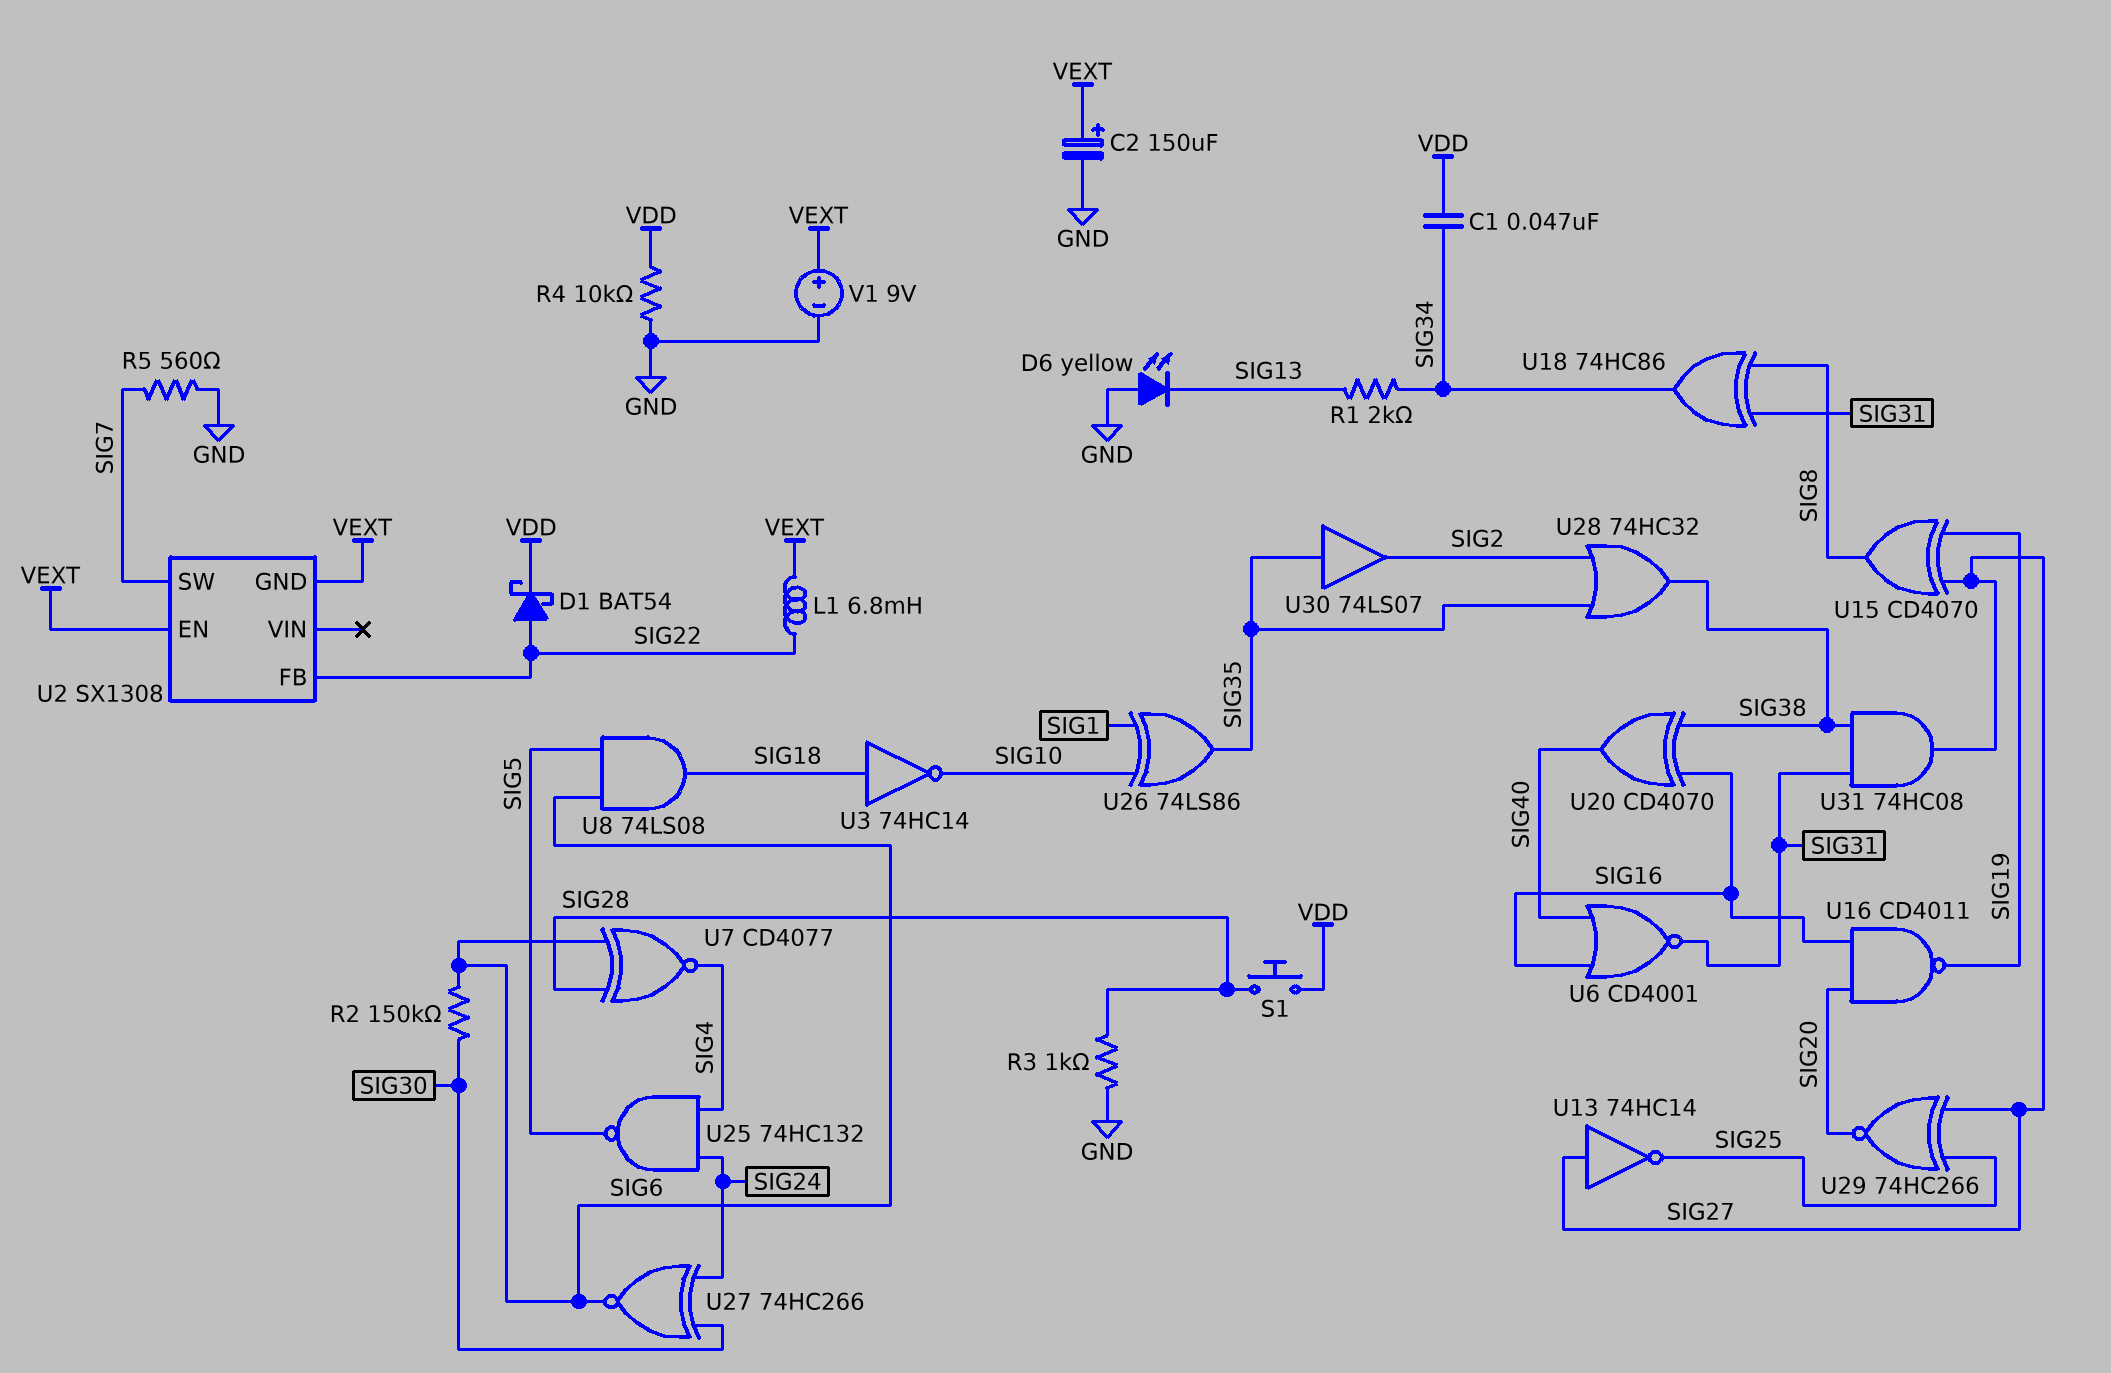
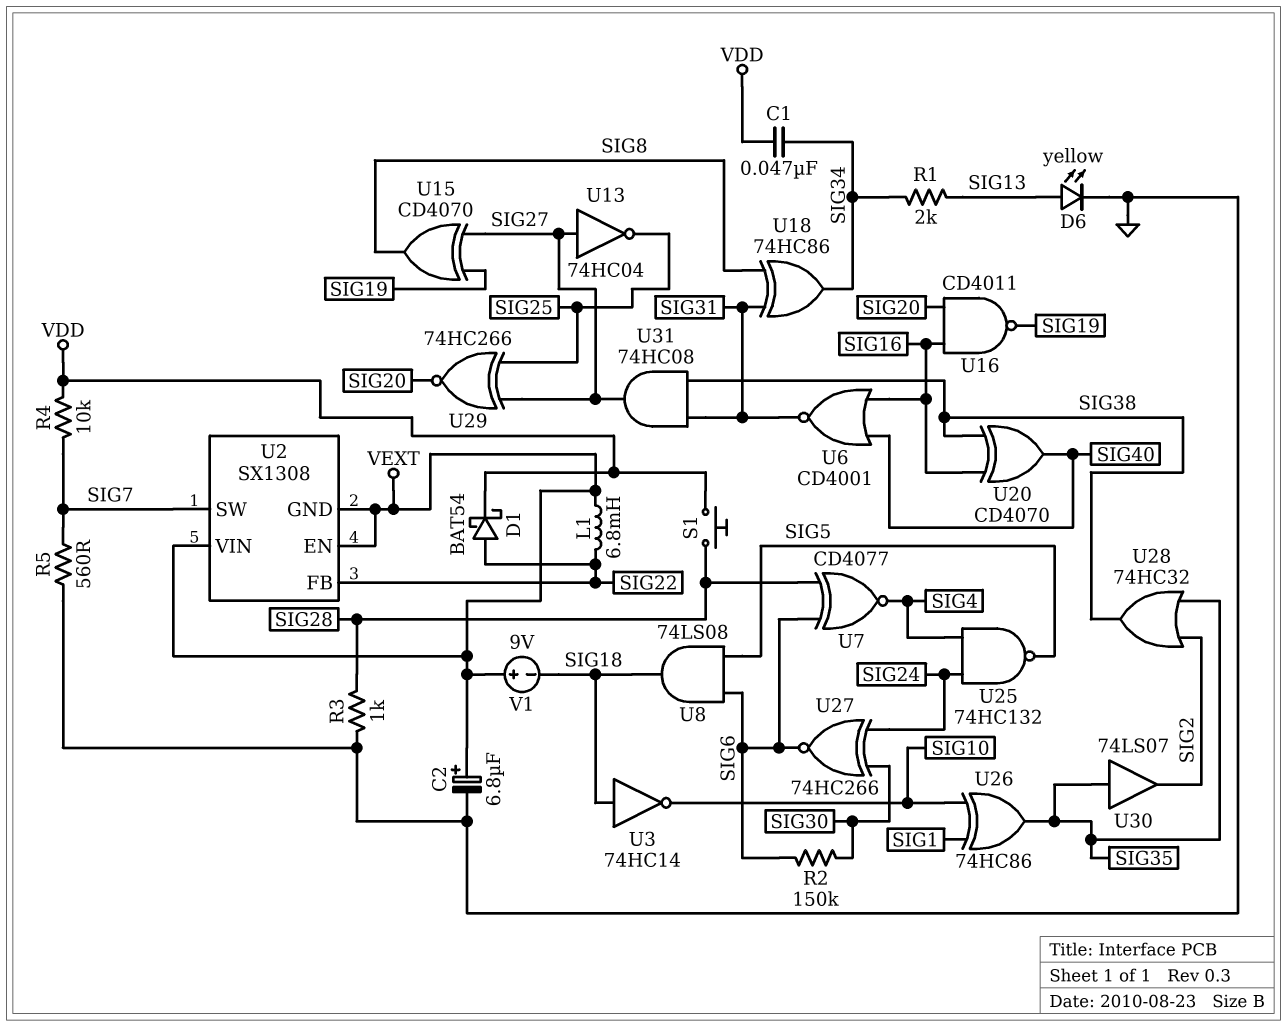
C2: 150uF (plus VEXT, minus GND) -> 6.8uF (plus VEXT, minus GND)
D6: LED yellow (A GND, K SIG13) -> LED yellow (A SIG13, K GND)
R4: 10k (GND, VDD) -> 10k (SIG7, VDD)
U2 pin VIN: none -> VEXT
U13: NOT 74HC14 (in SIG27, out SIG25) -> NOT 74HC04 (in SIG27, out SIG25)
U26: XOR 74LS86 (in SIG1, in SIG10, out SIG35) -> XOR 74HC86 (in SIG1, in SIG10, out SIG35)
V1: 9V (plus VEXT, minus GND) -> 9V (plus VEXT, minus SIG18)

